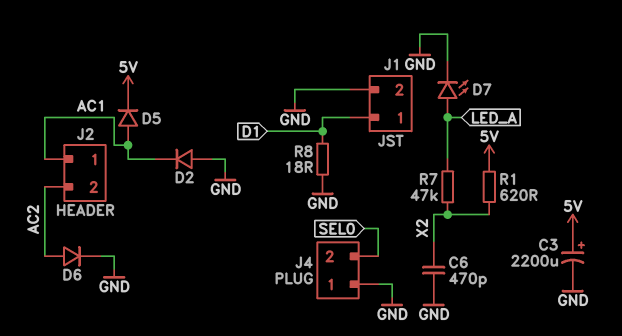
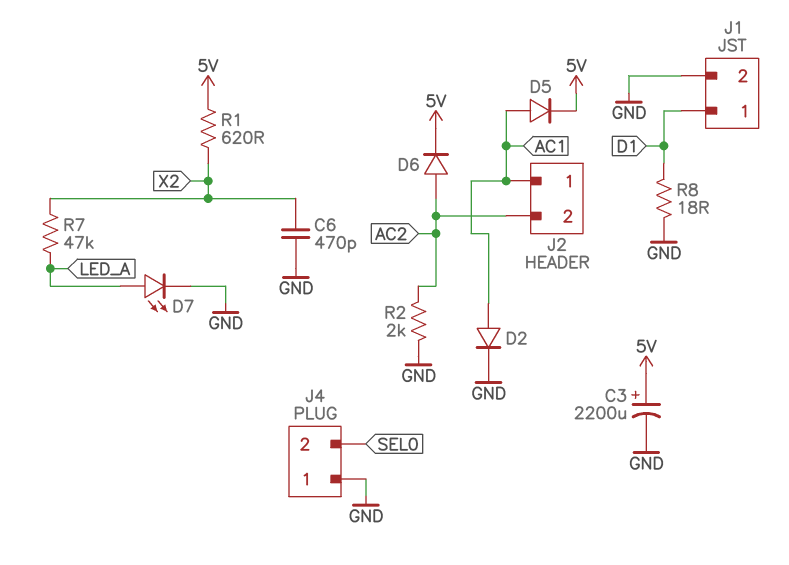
D2: diode (A GND, K AC1) -> diode (A AC1, K GND)
D6: diode (A AC2, K GND) -> diode (A AC2, K 5V)
R2: none -> 2k (AC2, GND)

